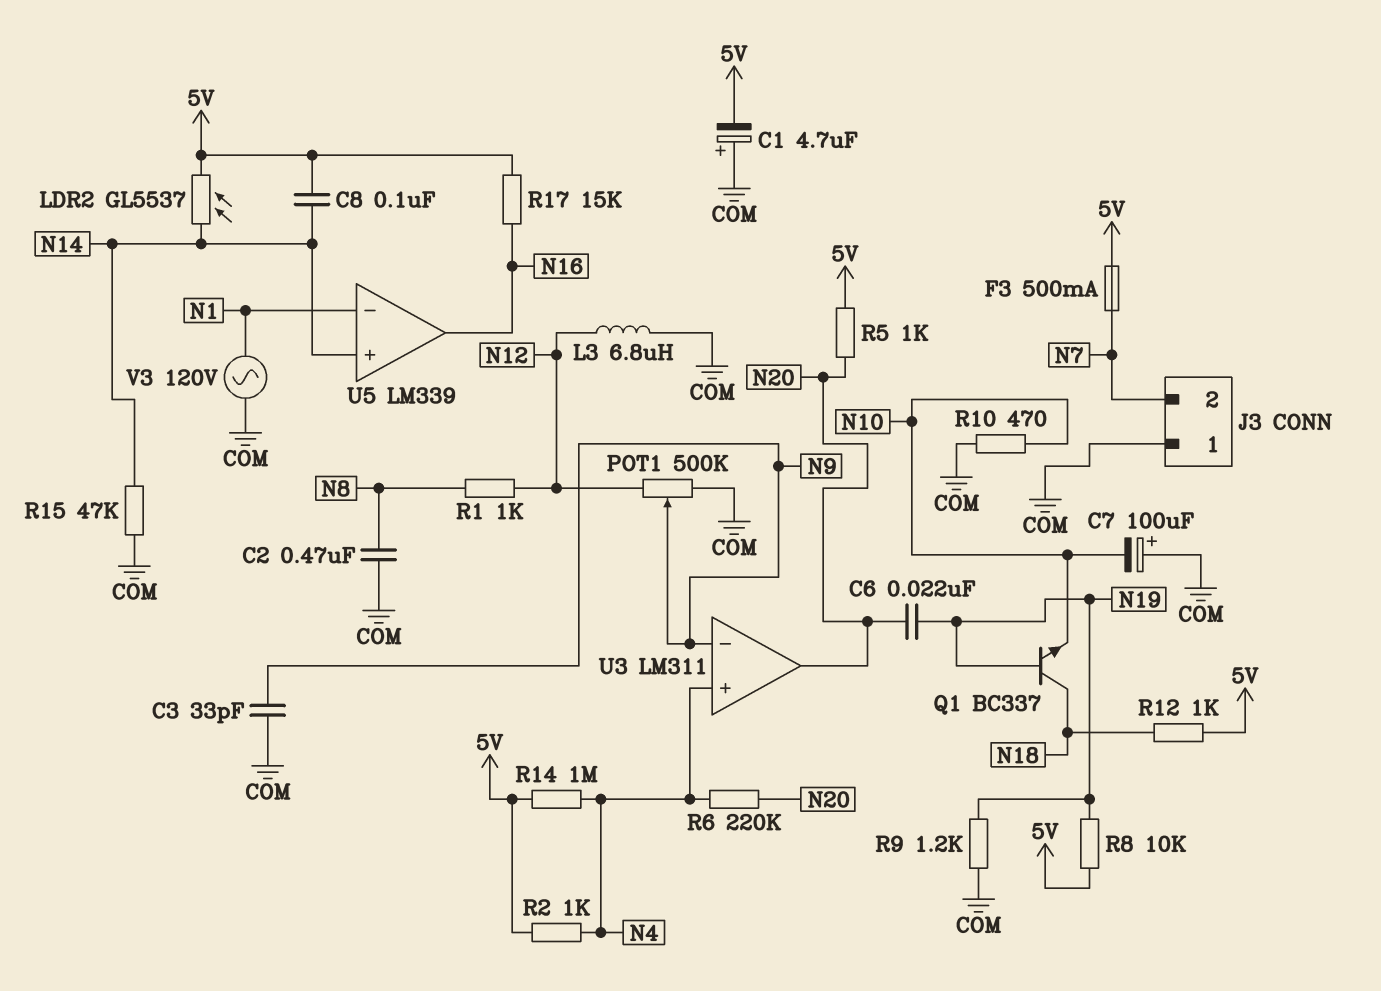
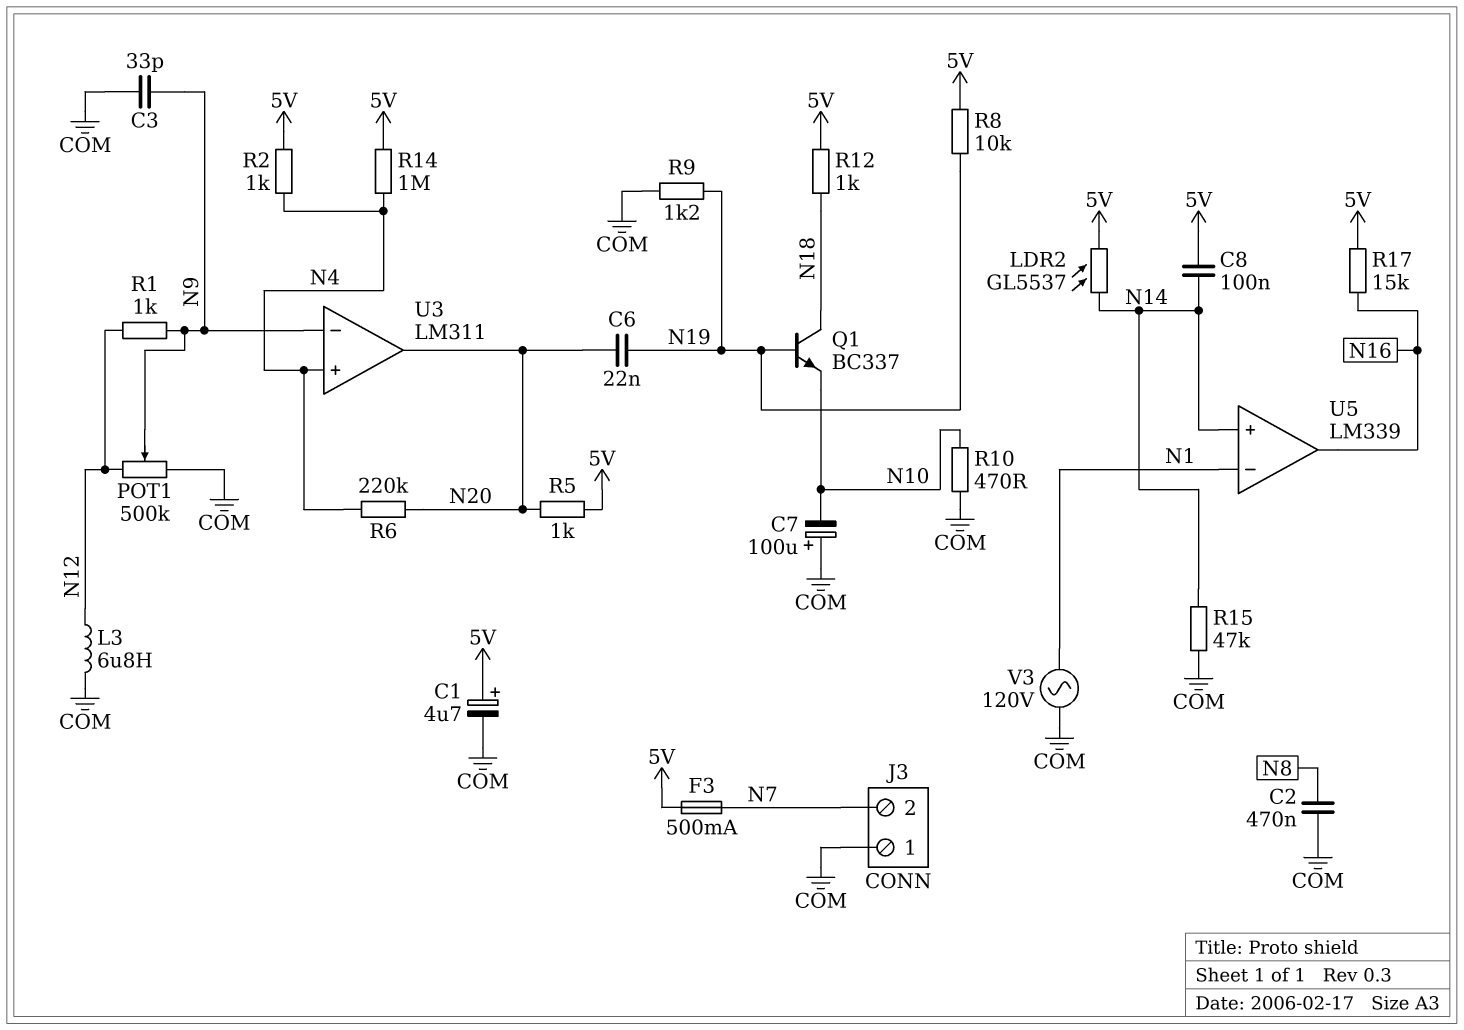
C1: 4.7uF (plus COM, minus 5V) -> 4.7uF (plus 5V, minus COM)
R1: 1k (N8, N12) -> 1k (N9, N12)

